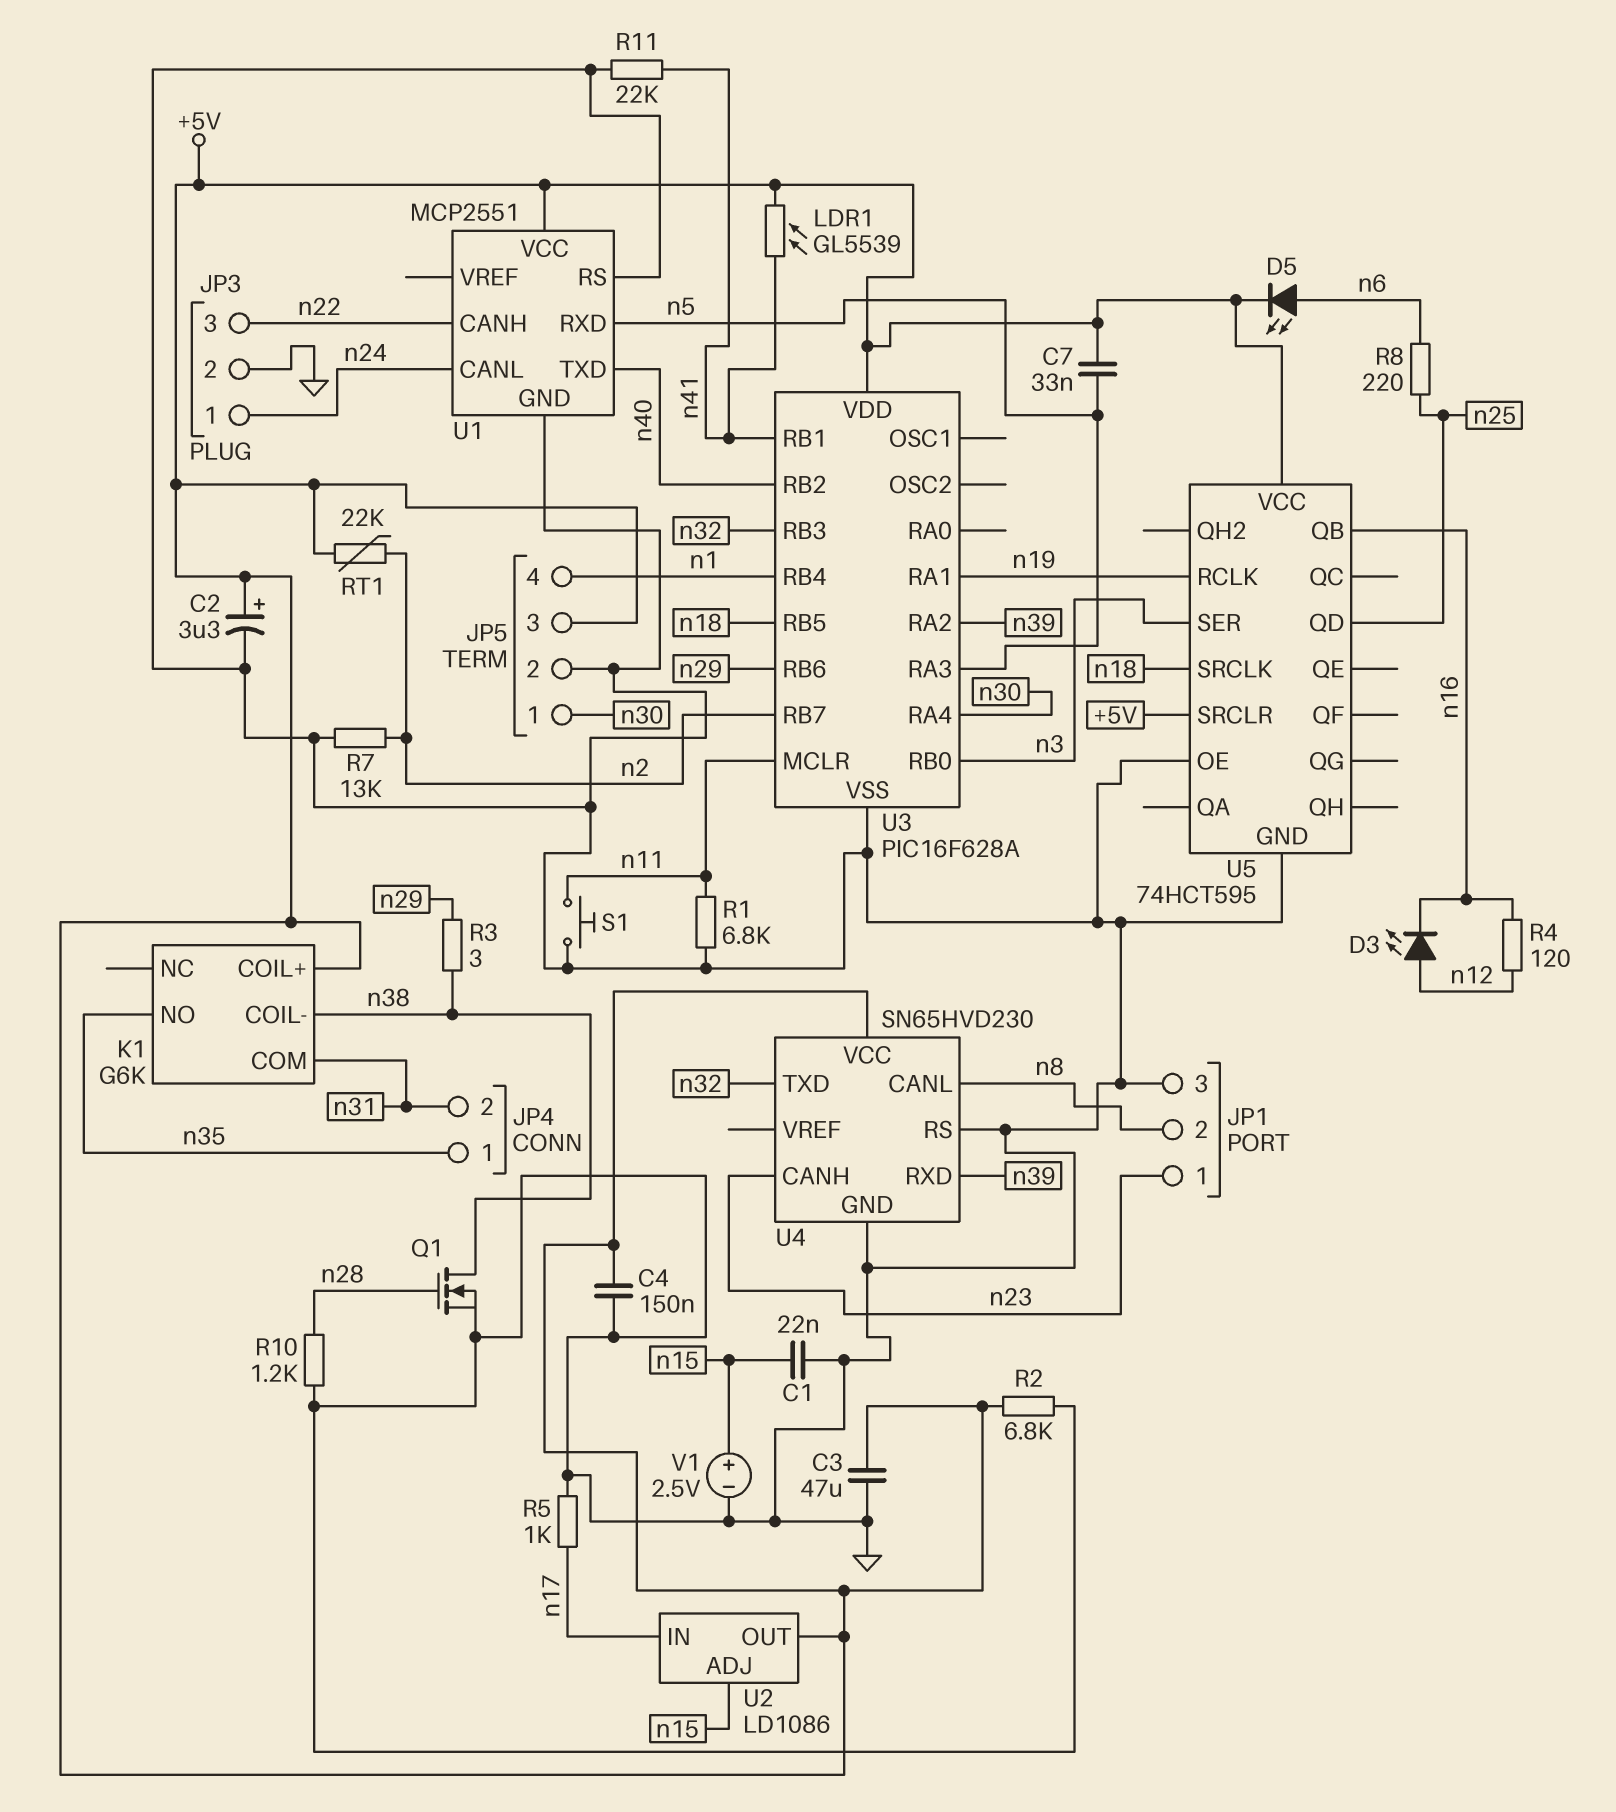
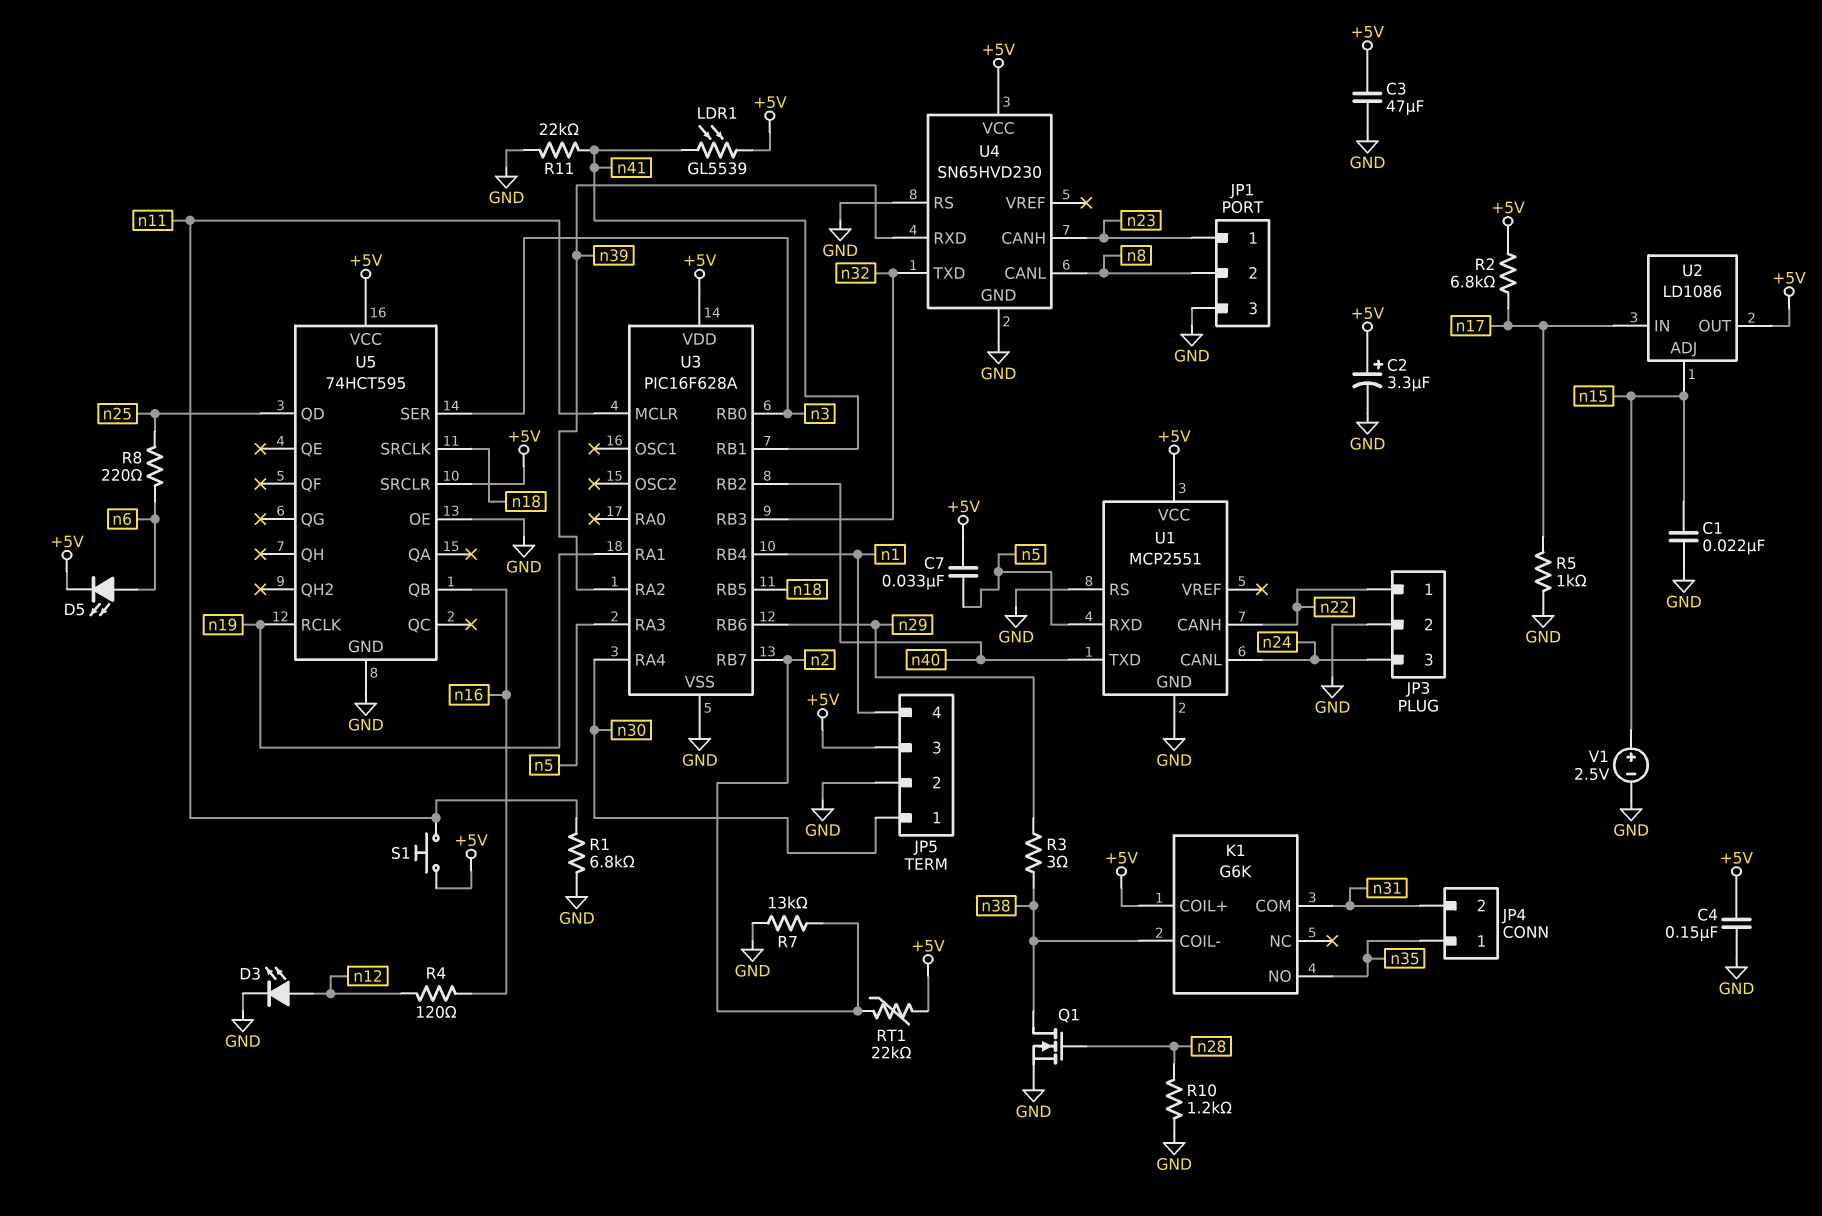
D3: LED (A n12, K n16) -> LED (A n12, K GND)
JP3 pin 1: n24 -> n22
JP3 pin 3: n22 -> n24
R2: 6.8k (+5V, GND) -> 6.8k (+5V, n17)
S1: button (GND, n11) -> button (+5V, n11)

